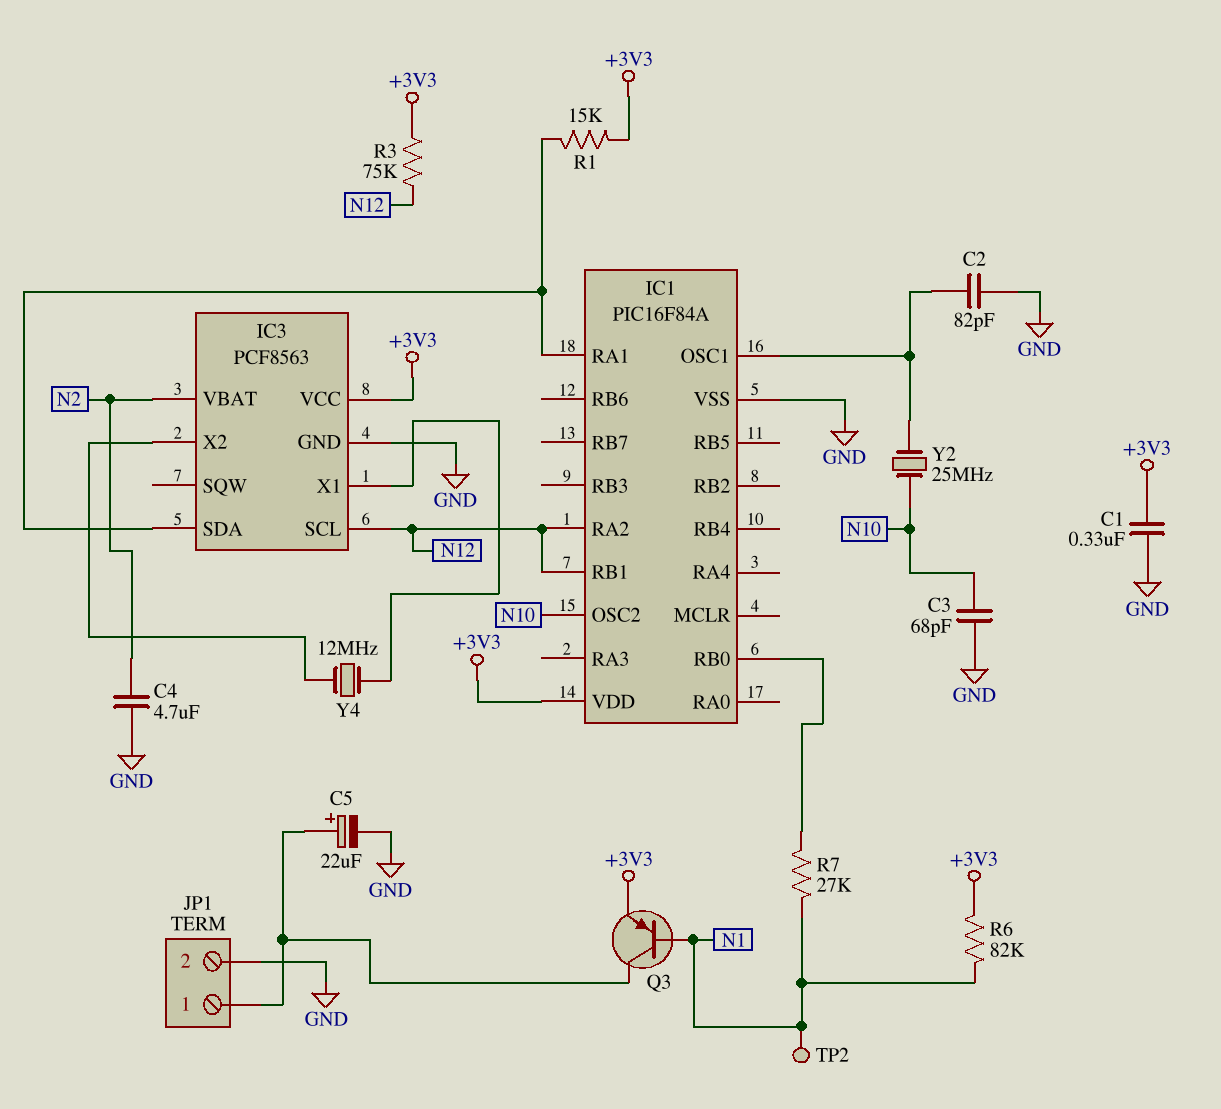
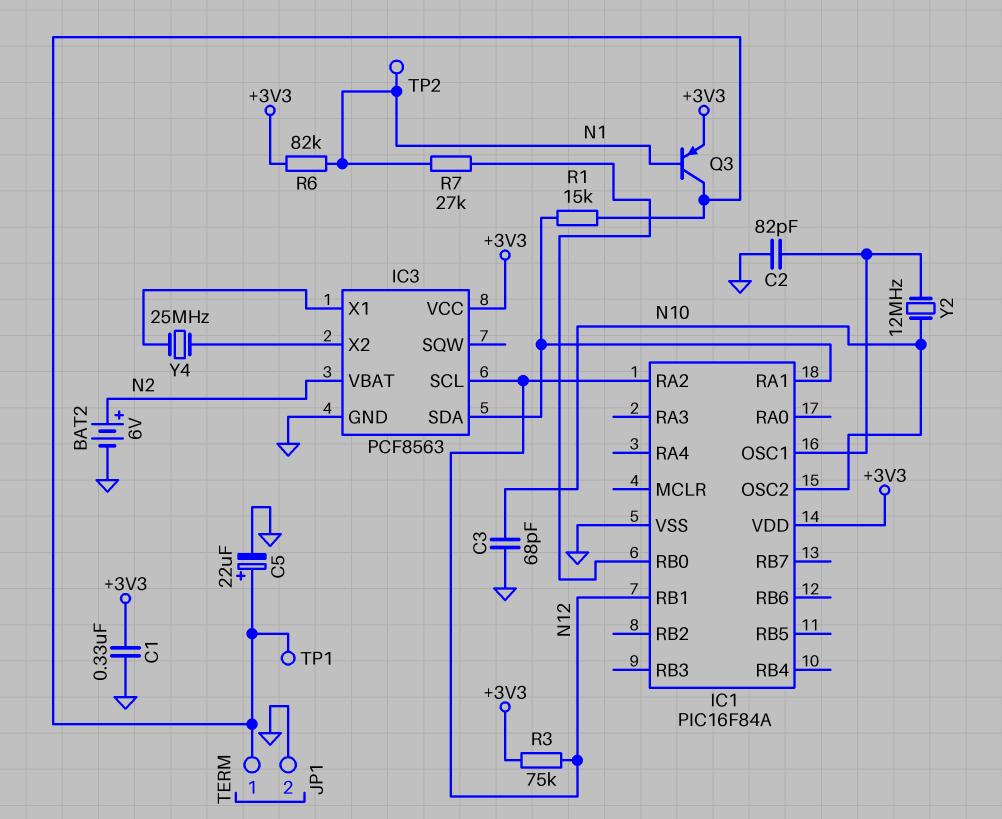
BAT2: none -> 6V (plus N2, minus GND)
C4: 4.7uF (GND, N2) -> none
R1: 15k (+3V3, IC1/RA1) -> 15k (IC1/RA1, JP1/1)
TP1: none -> test point (JP1/1)
Y2: 25MHz (IC1/OSC1, N10) -> 12MHz (IC1/OSC1, N10)
Y4: 12MHz (IC3/X1, IC3/X2) -> 25MHz (IC3/X1, IC3/X2)

